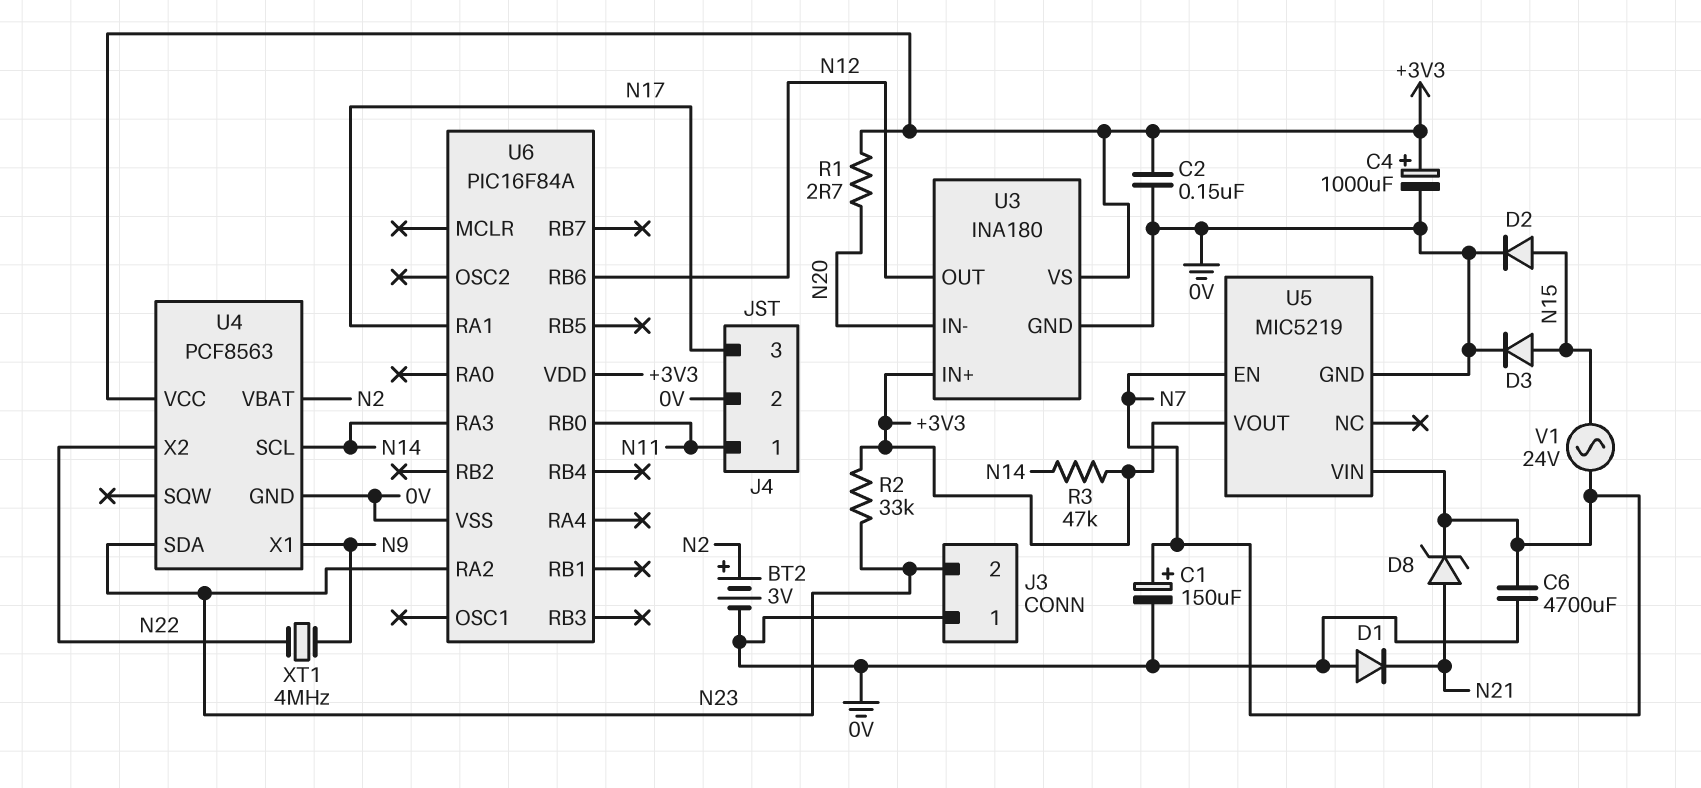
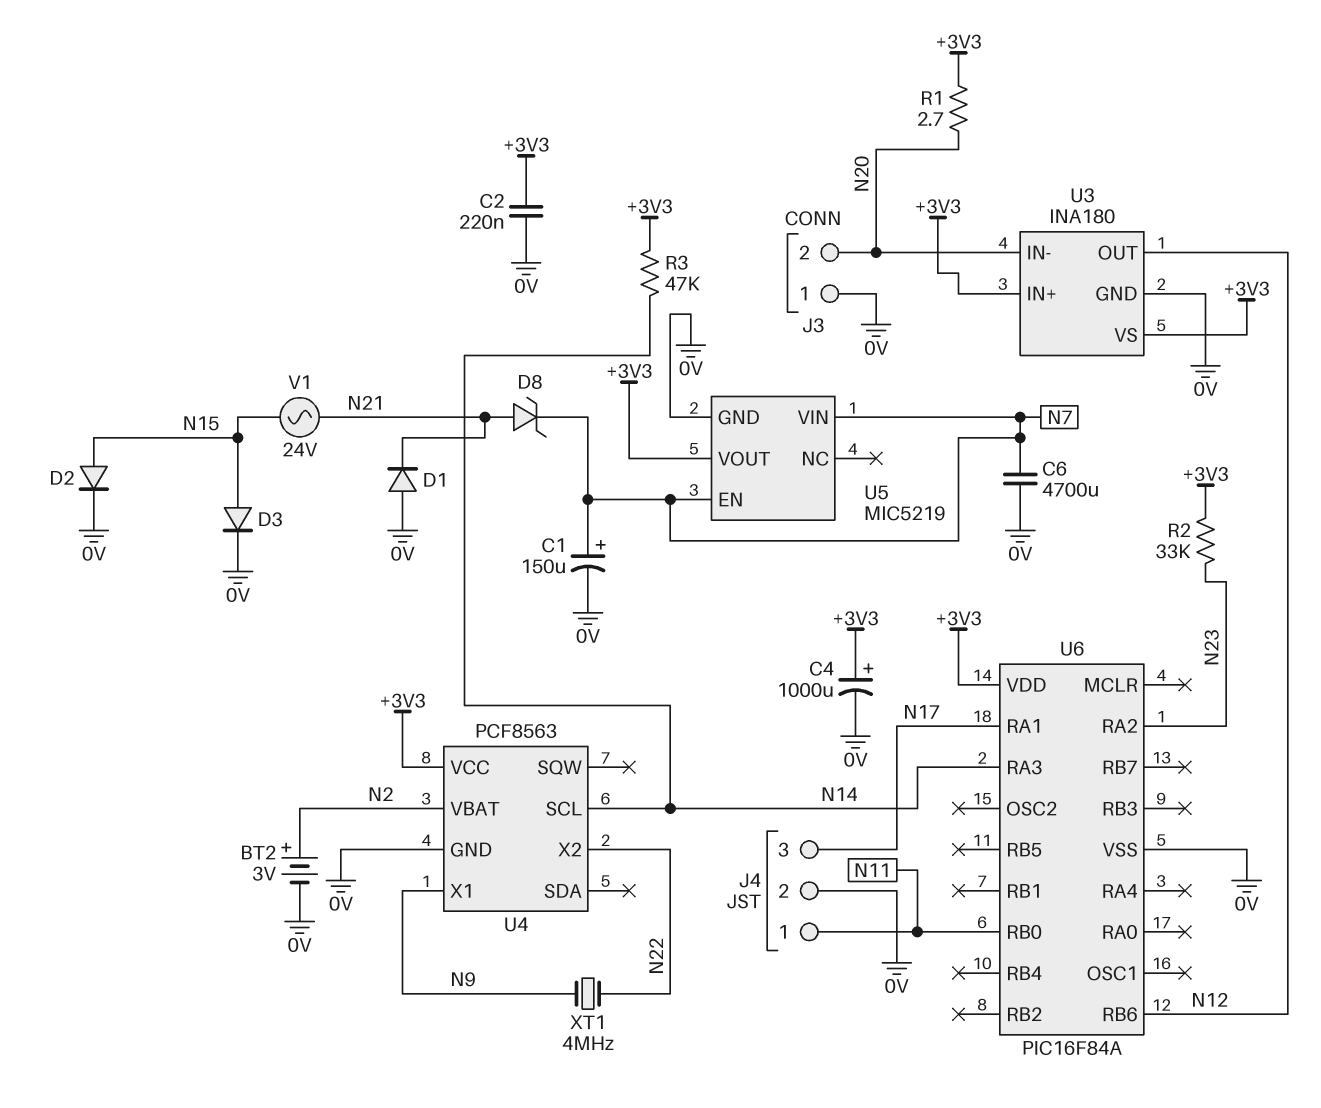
C2: 150nF (+3V3, 0V) -> 220nF (+3V3, 0V)
J3 pin 2: N23 -> N20
U4 pin SDA: N23 -> none
V1: AC 24V (N7, N15) -> AC 24V (N15, N21)

